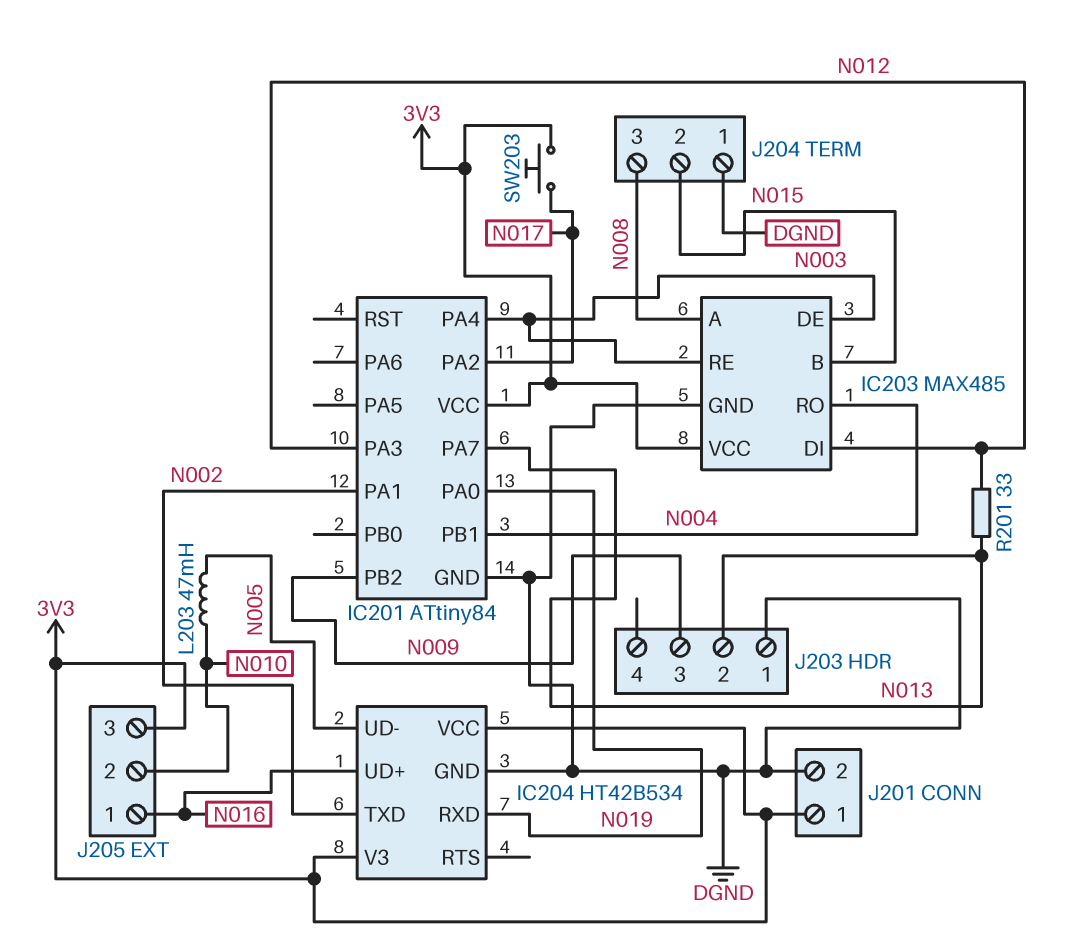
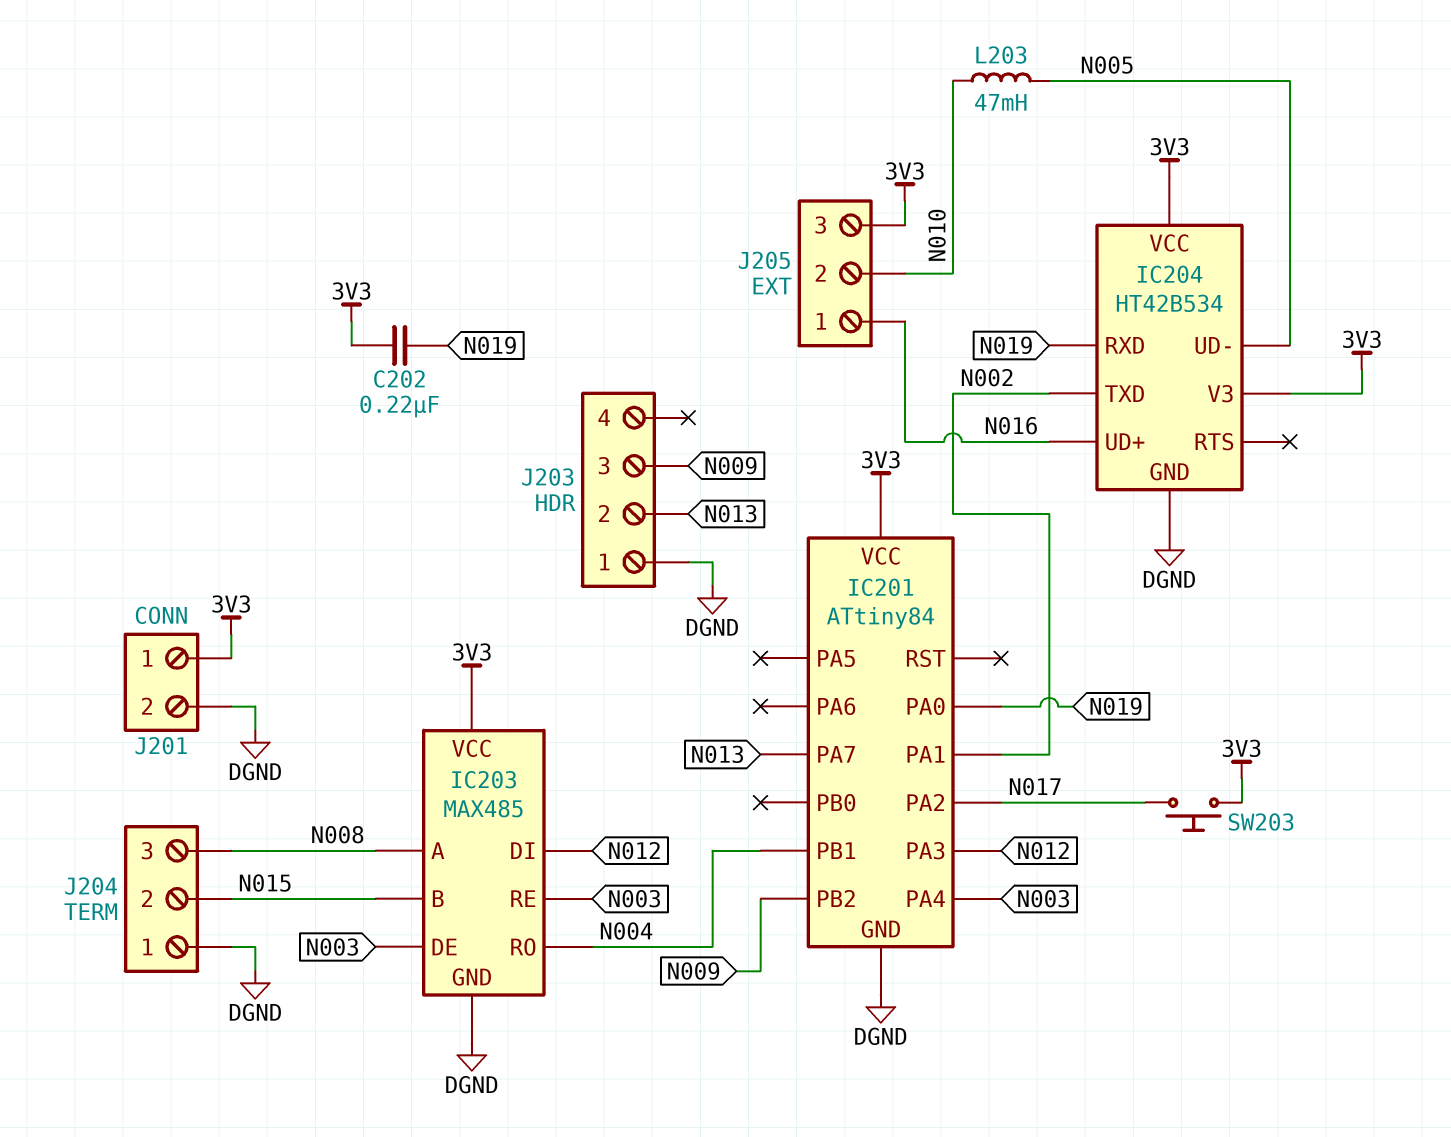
C202: none -> 220nF (3V3, N019)
R201: 33 (N012, N013) -> none

